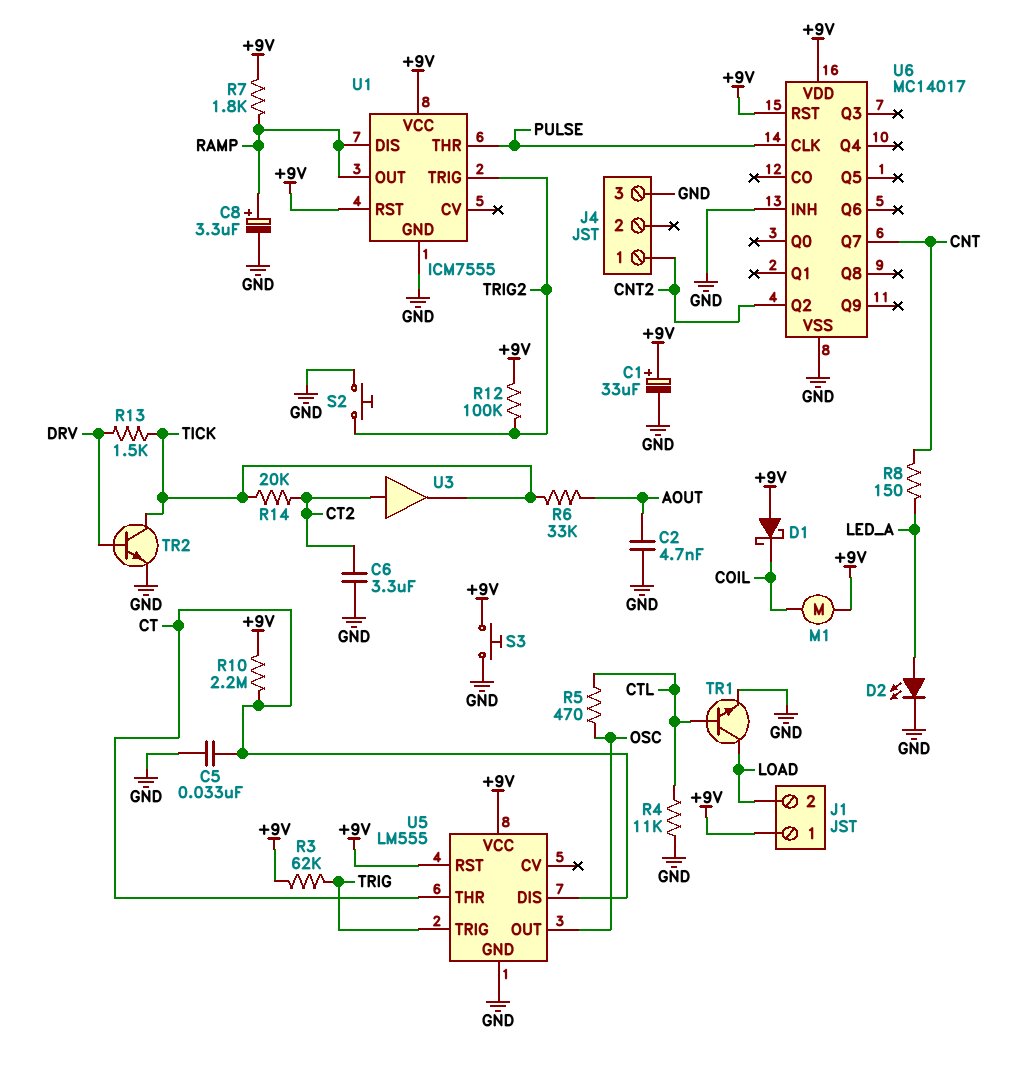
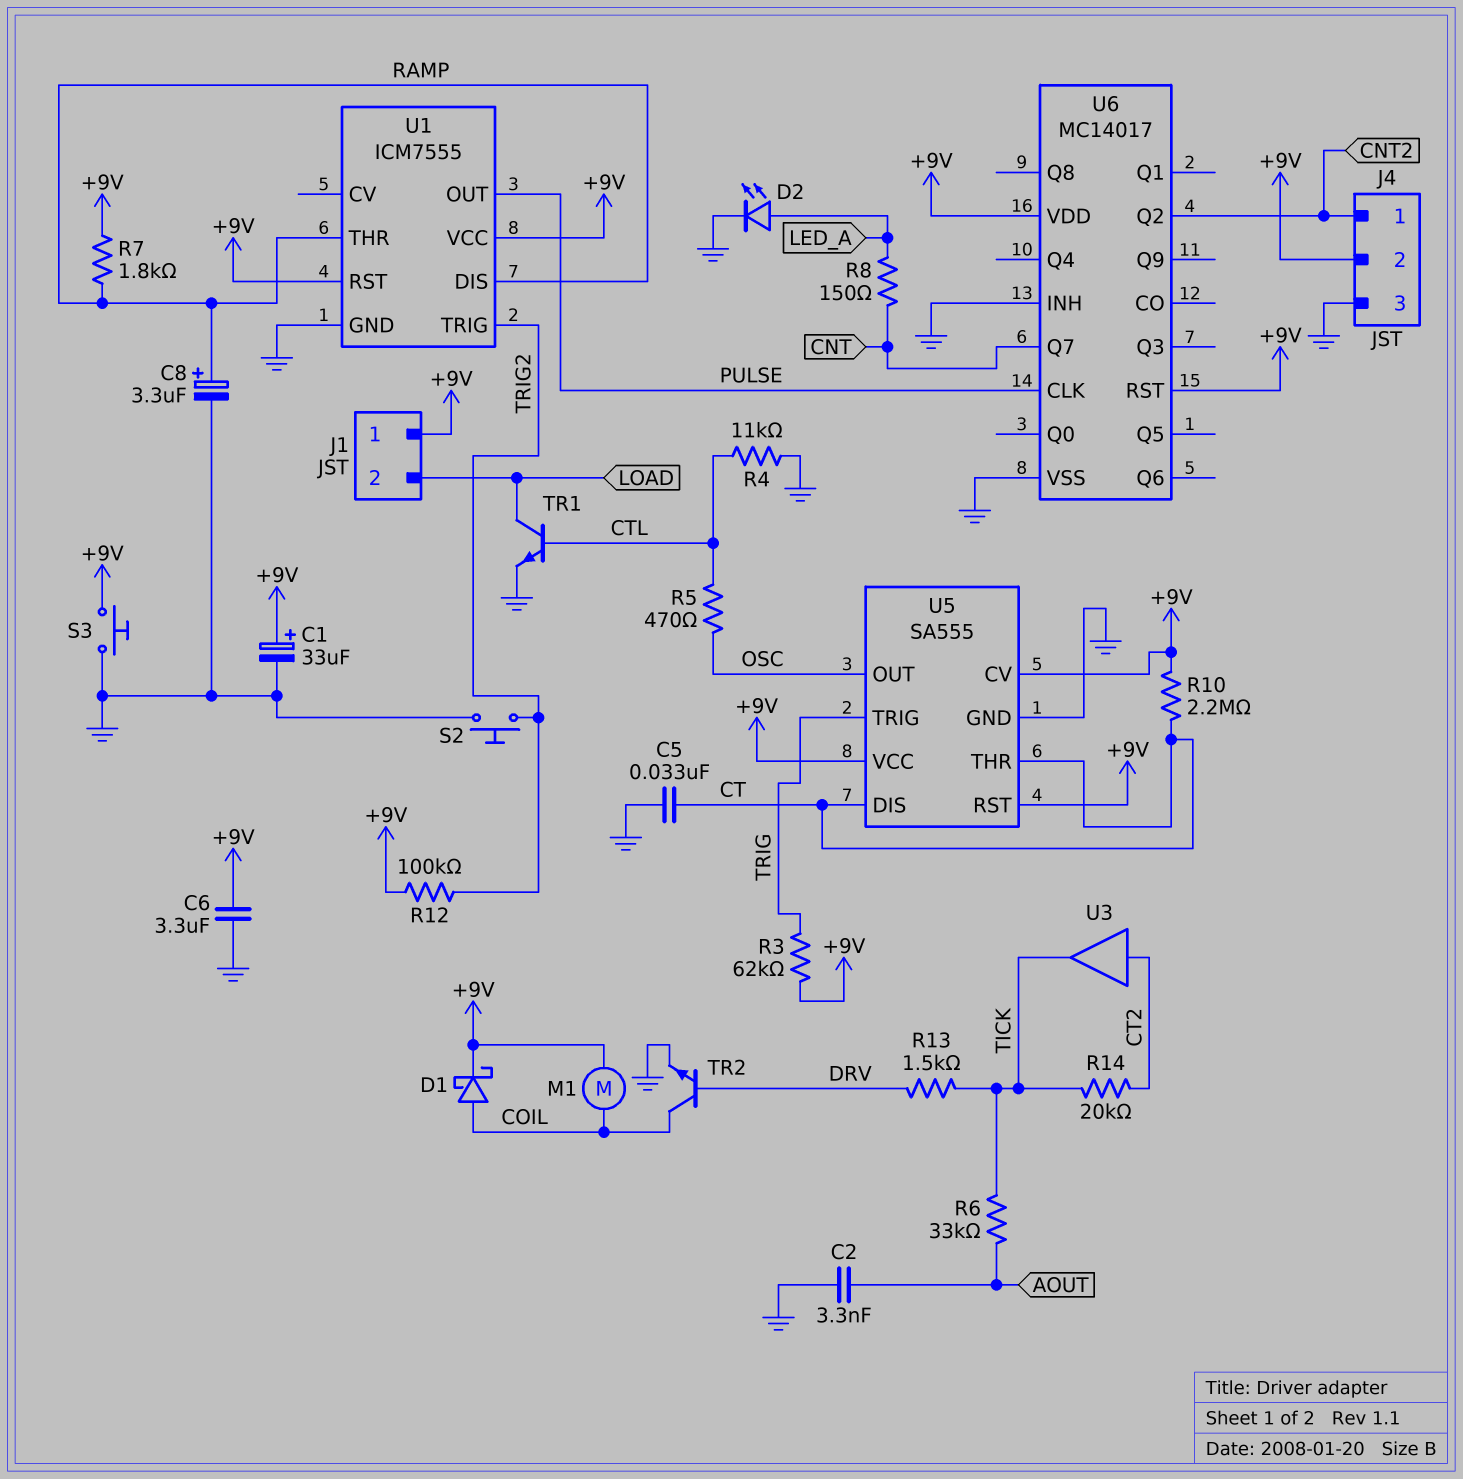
C2: 4.7nF (AOUT, GND) -> 3.3nF (AOUT, GND)
C6: 3.3uF (CT2, GND) -> 3.3uF (+9V, GND)
D1: schottky (A +9V, K COIL) -> schottky (A COIL, K +9V)
J4 pin 2: none -> +9V
TR2: NPN (B DRV, C TICK, E GND) -> NPN (B DRV, C COIL, E GND)
U1 pin OUT: RAMP -> PULSE
U1 pin THR: PULSE -> RAMP
U5: LM555 -> SA555
U5 pin CV: none -> +9V

